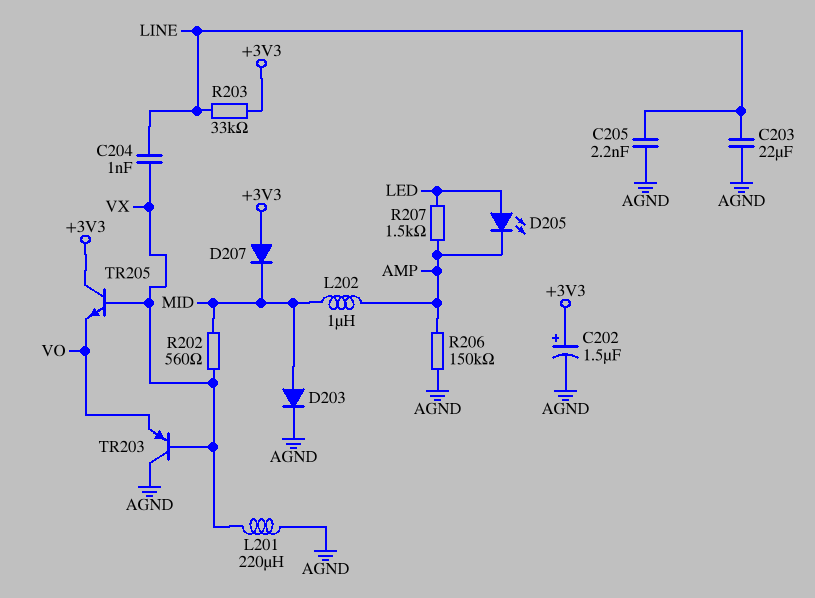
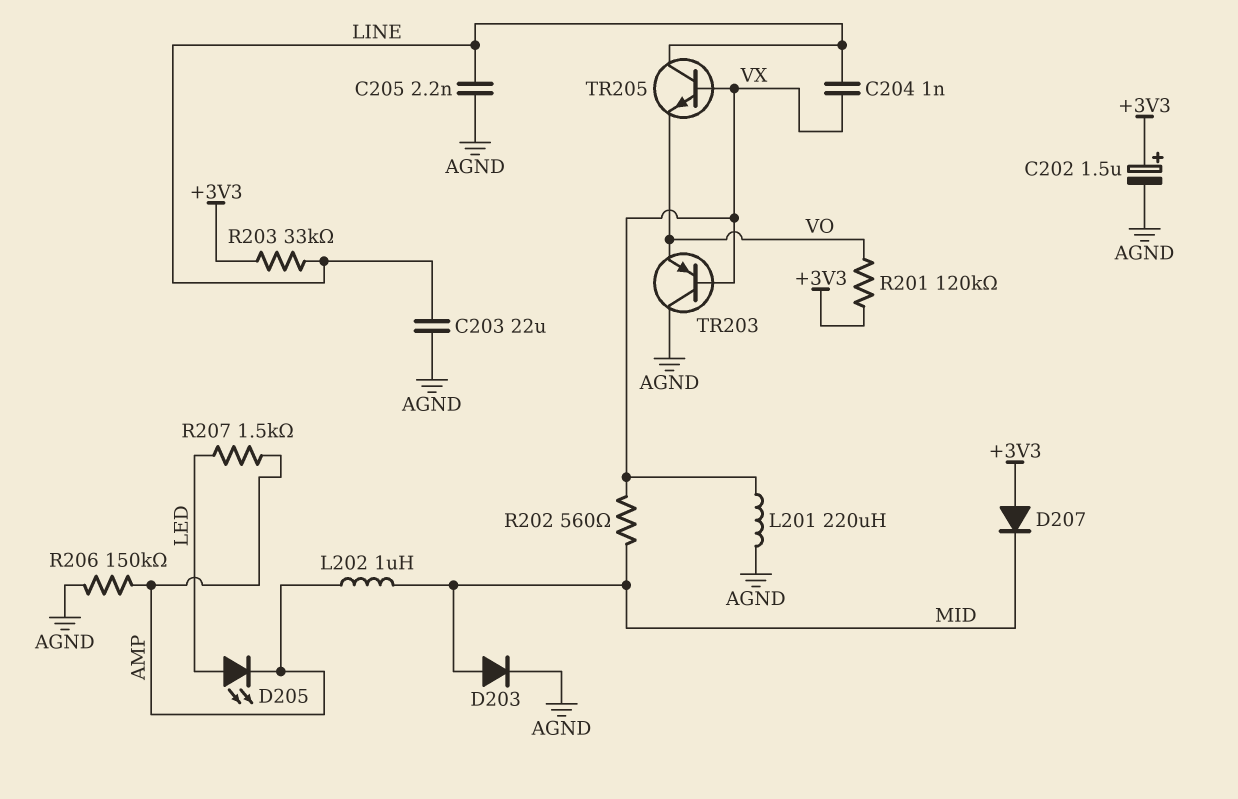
R201: none -> 120k (+3V3, VO)
TR205: NPN (B VX, C +3V3, E VO) -> NPN (B VX, C LINE, E VO)

